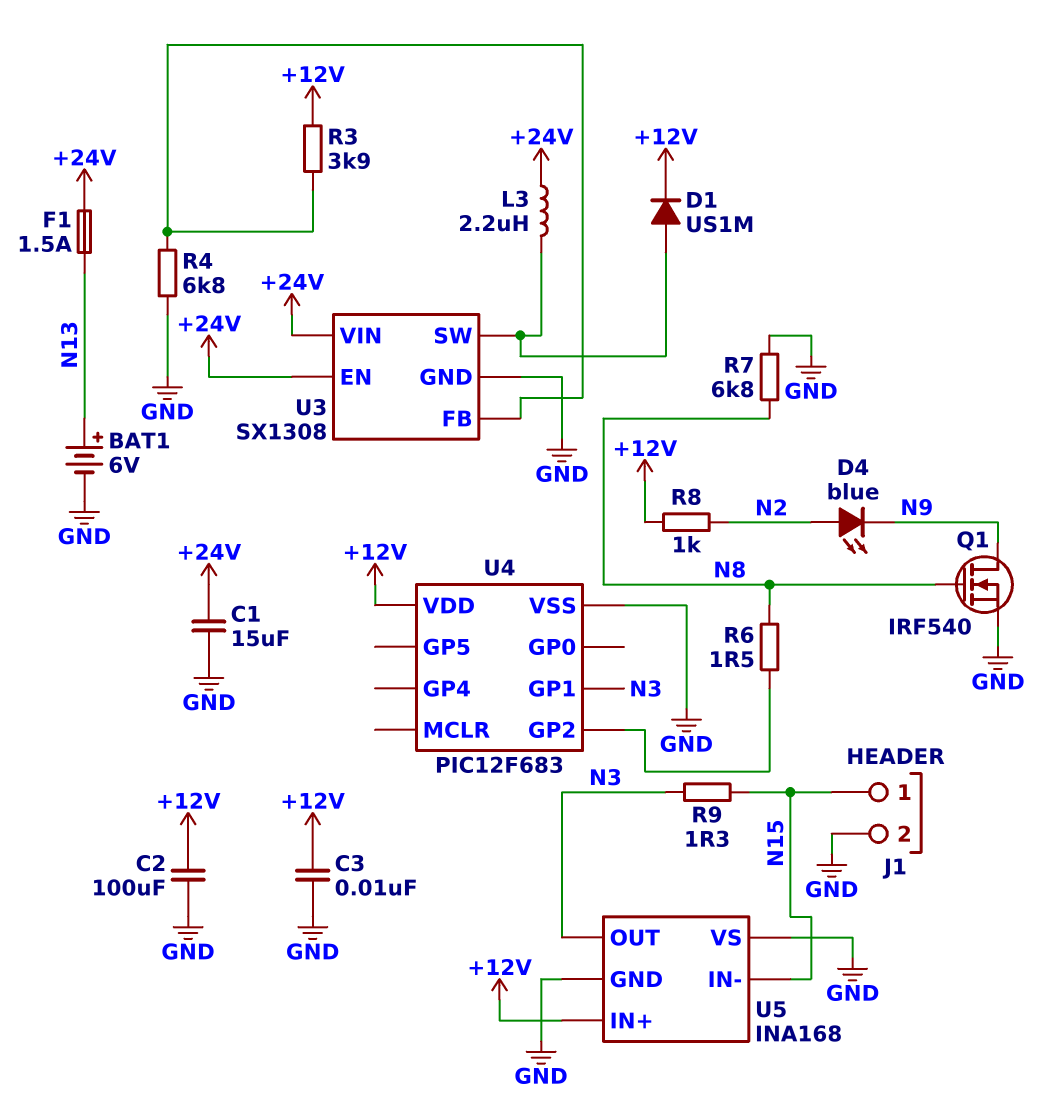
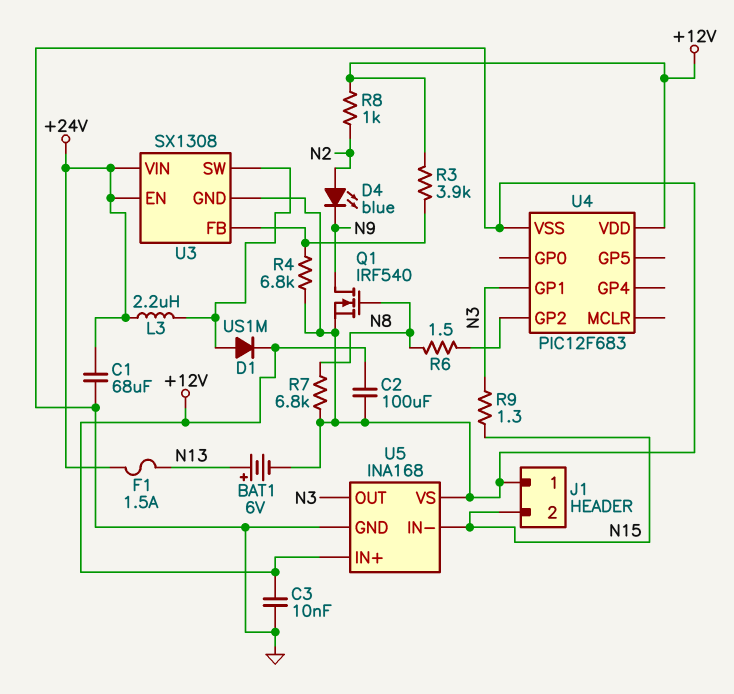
C1: 15uF (+24V, GND) -> 68uF (+24V, GND)
J1 pin 1: N15 -> GND
J1 pin 2: GND -> N15

